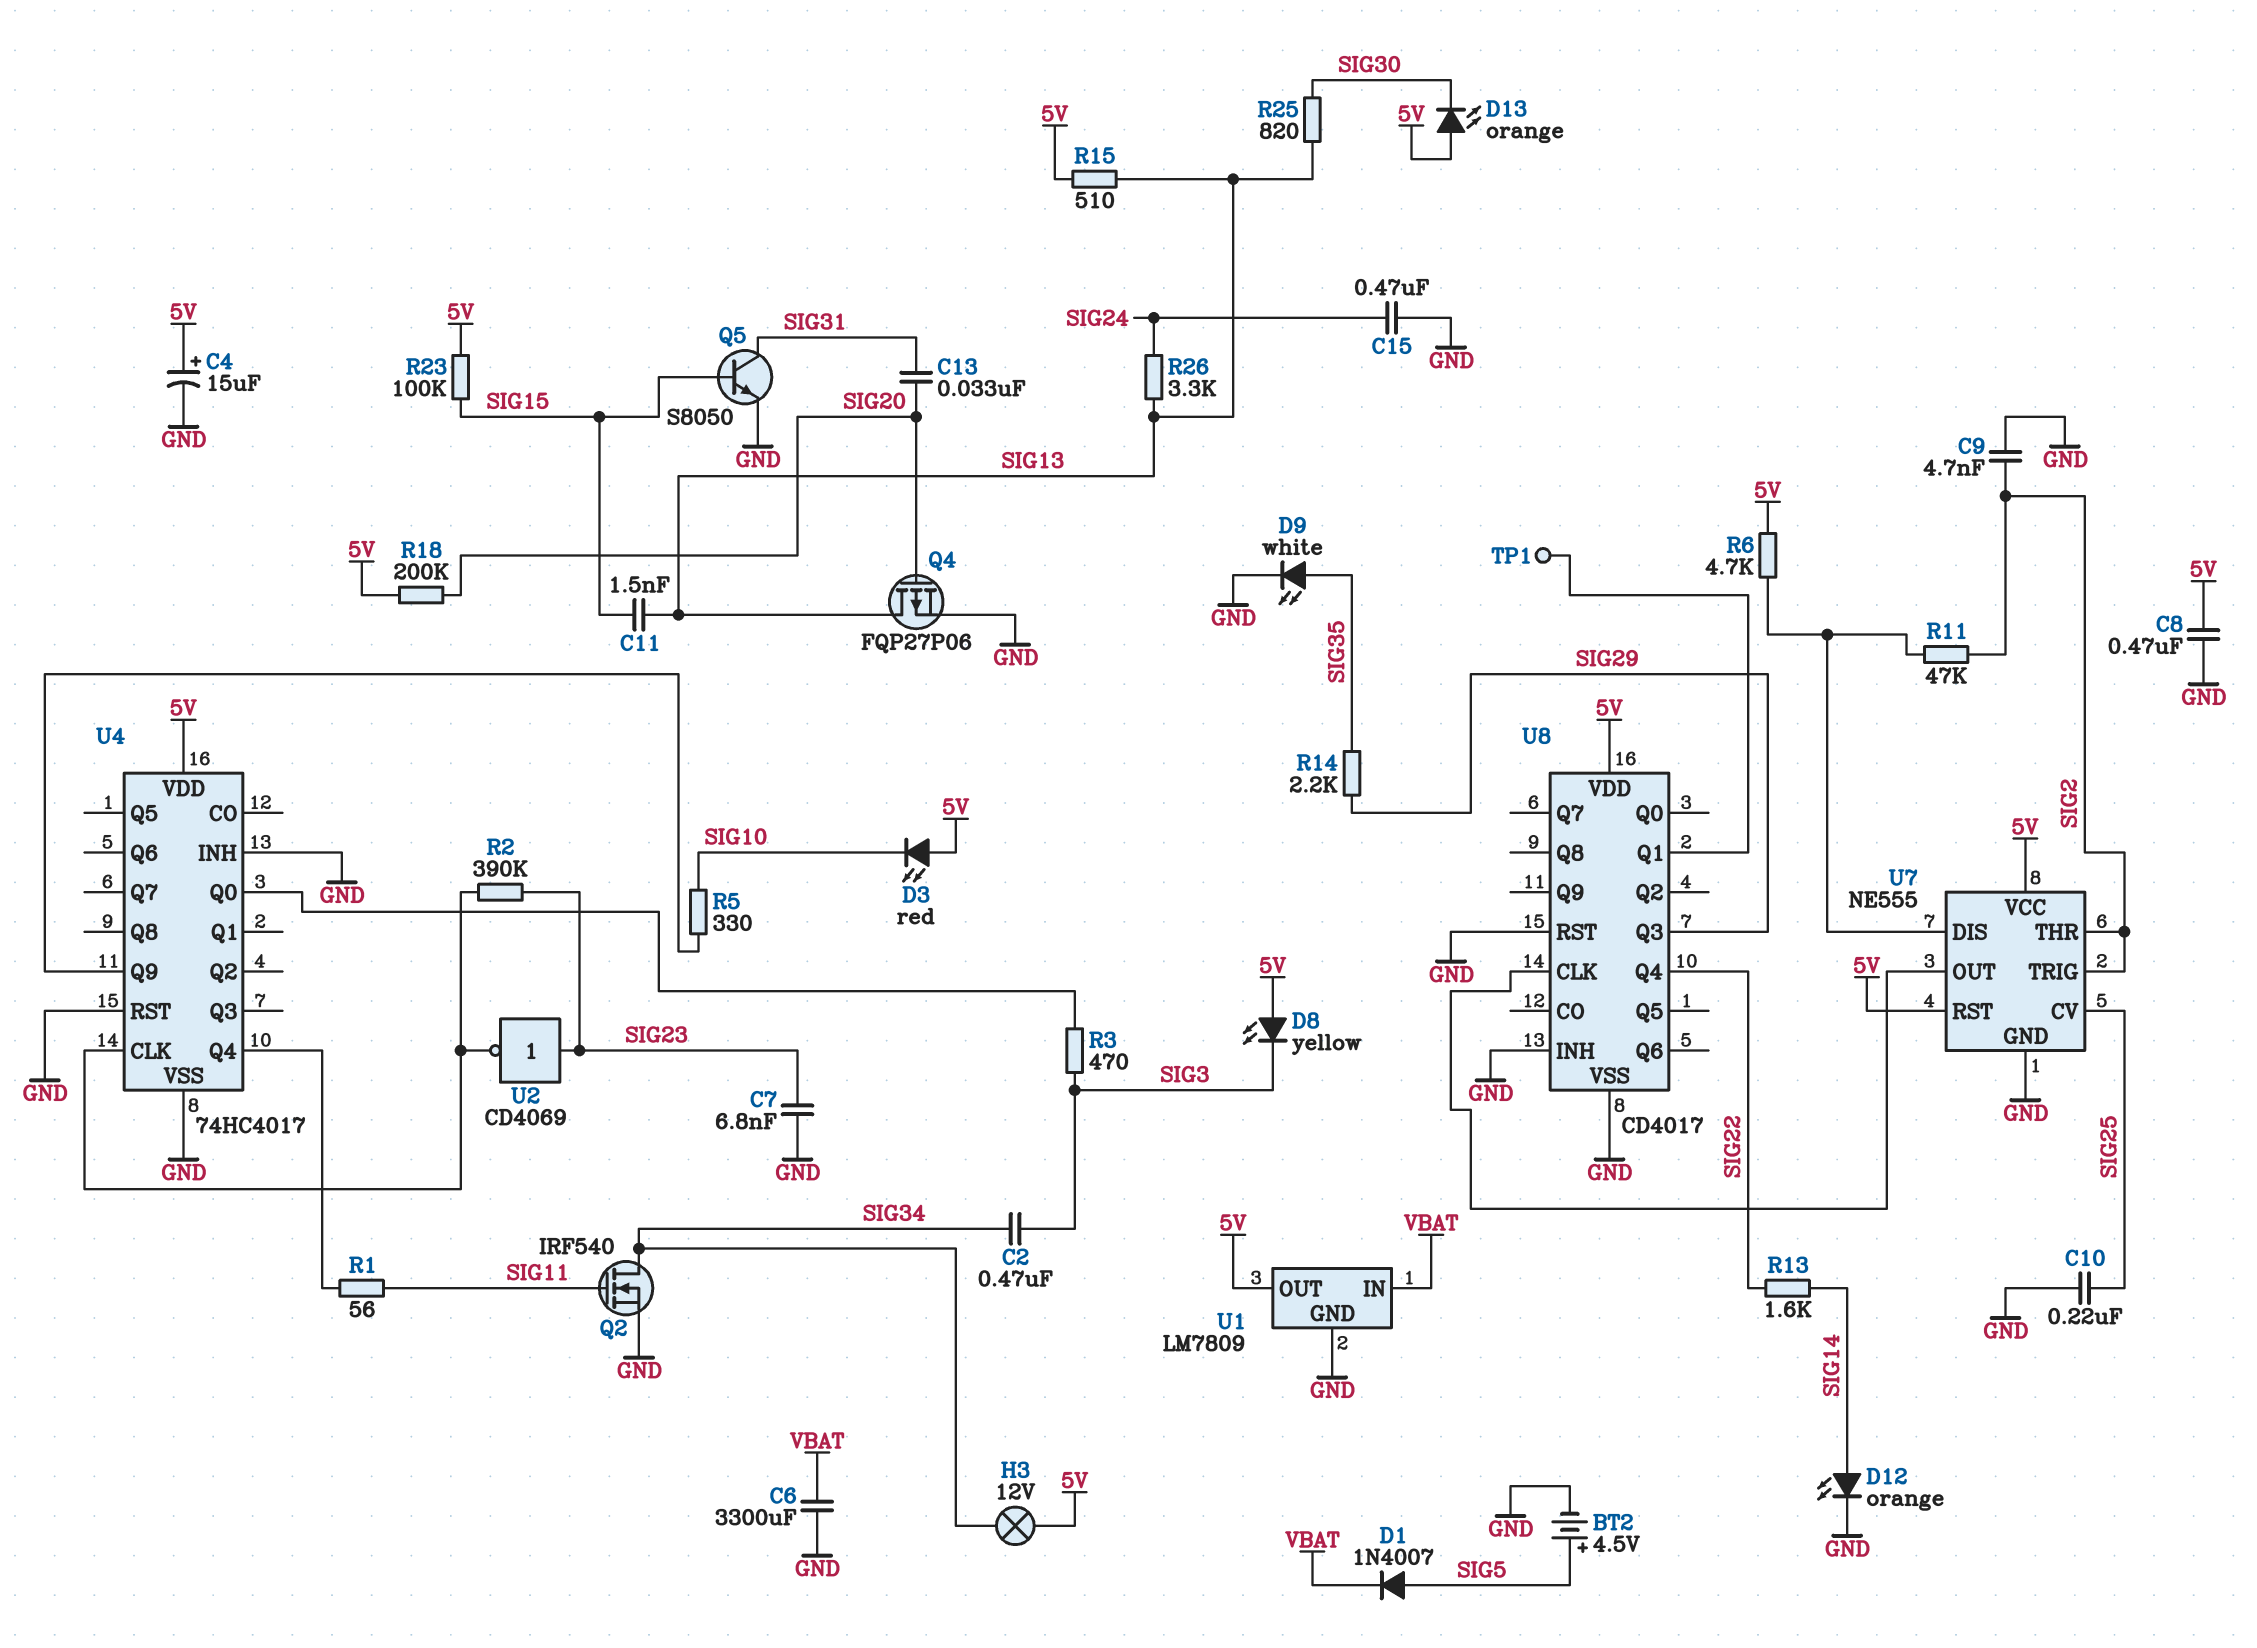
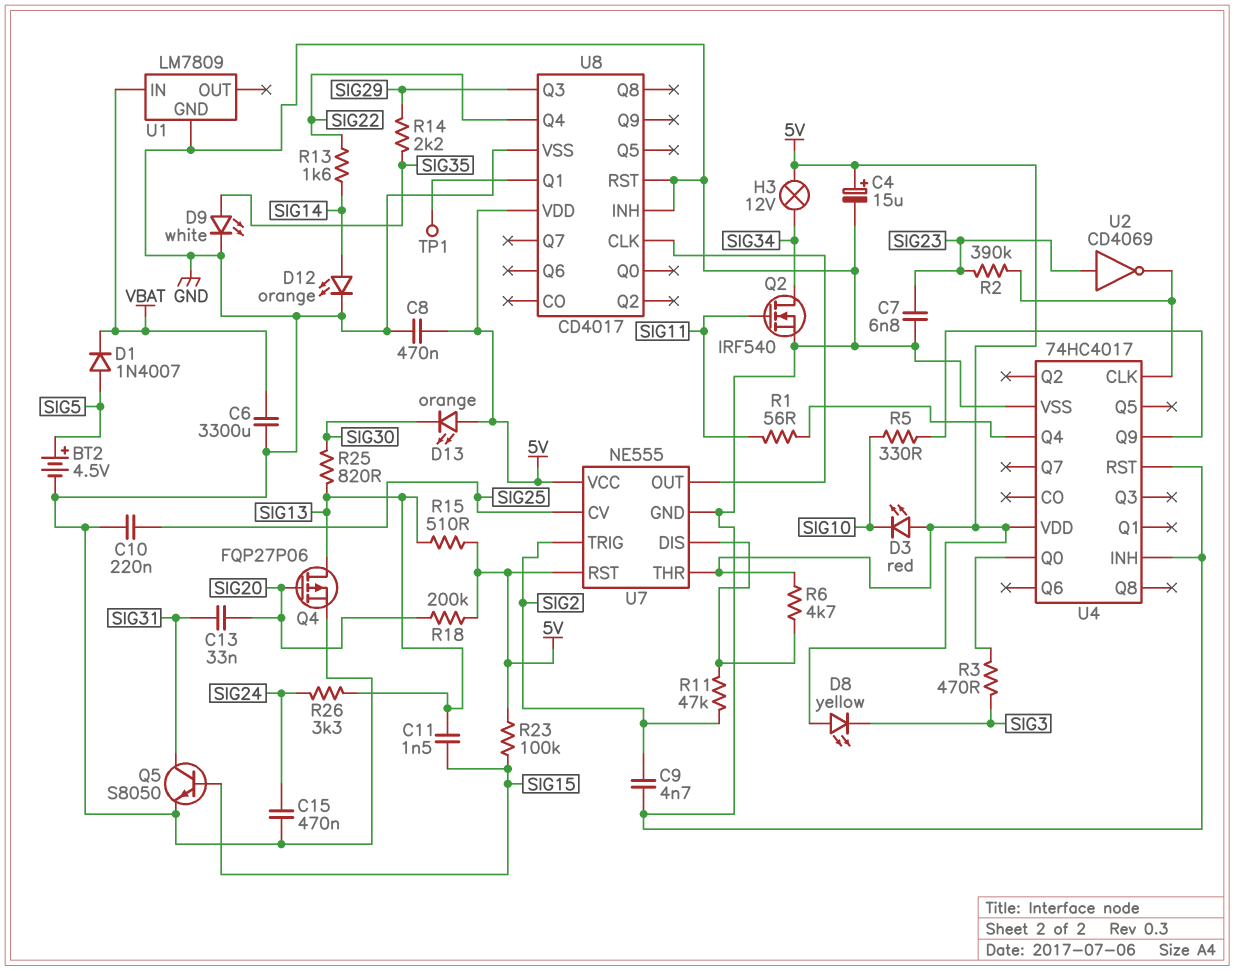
C2: 470nF (SIG3, SIG34) -> none
U1 pin OUT: 5V -> none
U7 pin THR: SIG2 -> 5V

